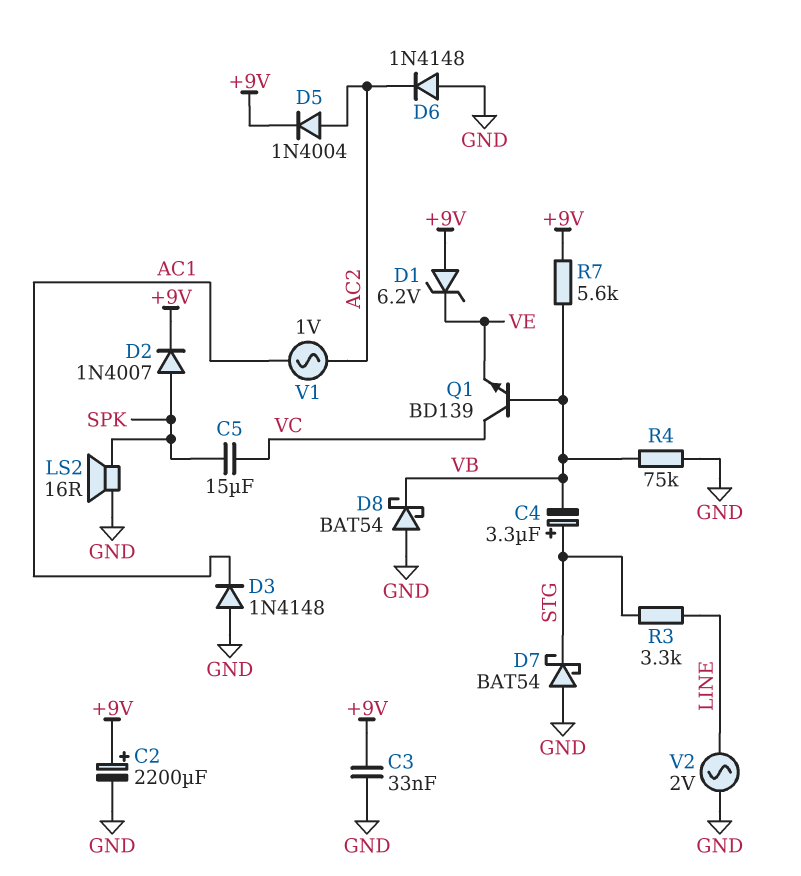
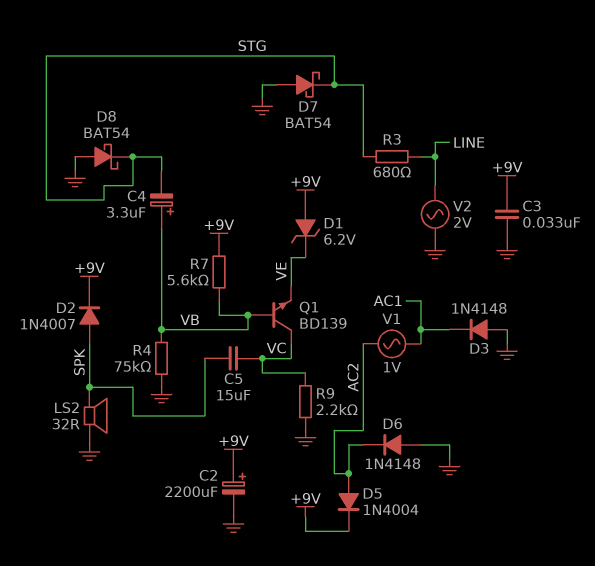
C4: 3.3uF (plus STG, minus VB) -> 3.3uF (plus VB, minus STG)
D8: schottky BAT54 (A GND, K VB) -> schottky BAT54 (A GND, K STG)
LS2: speaker 16R (GND, SPK) -> speaker 32R (GND, SPK)
R3: 3.3k (LINE, STG) -> 680 (LINE, STG)
R9: none -> 2.2k (GND, VC)

